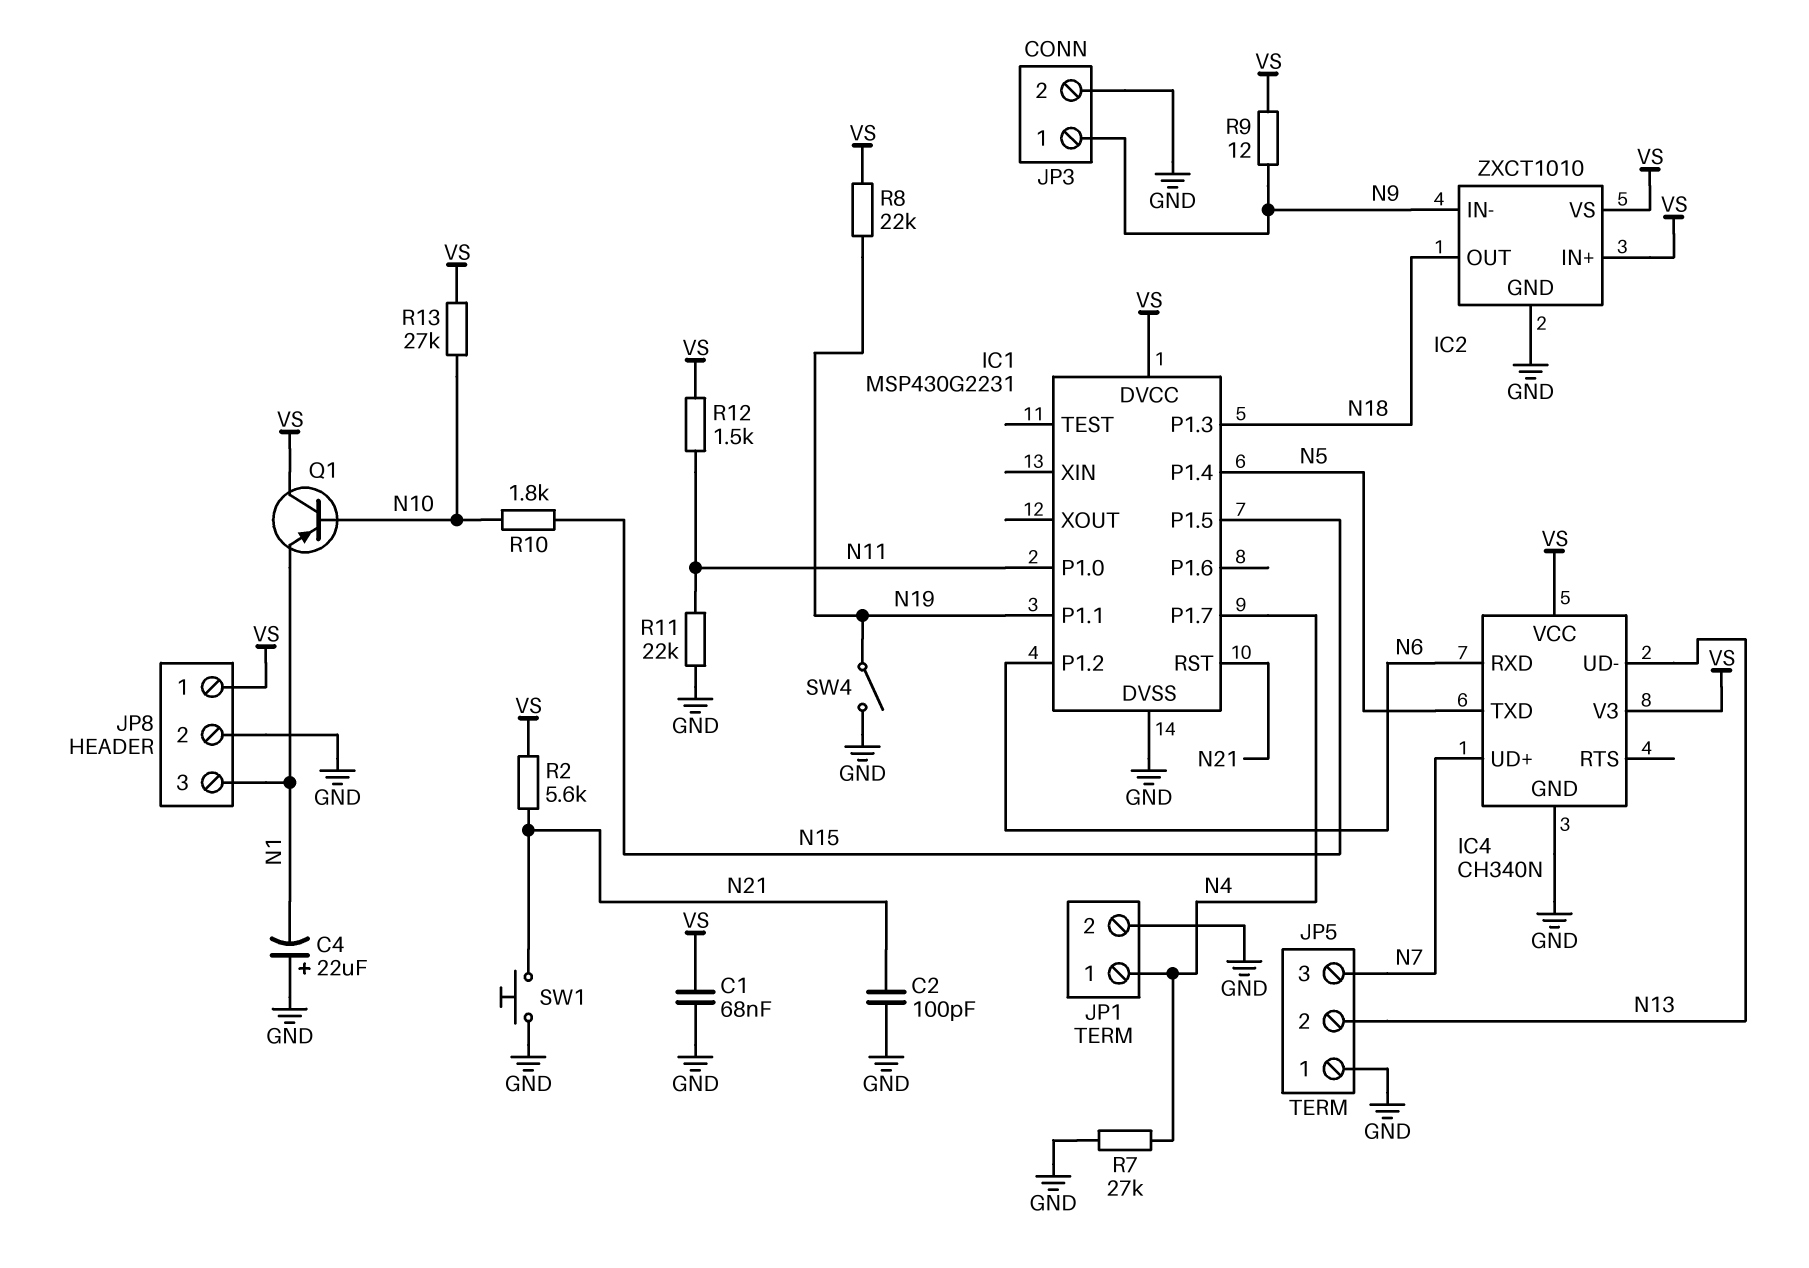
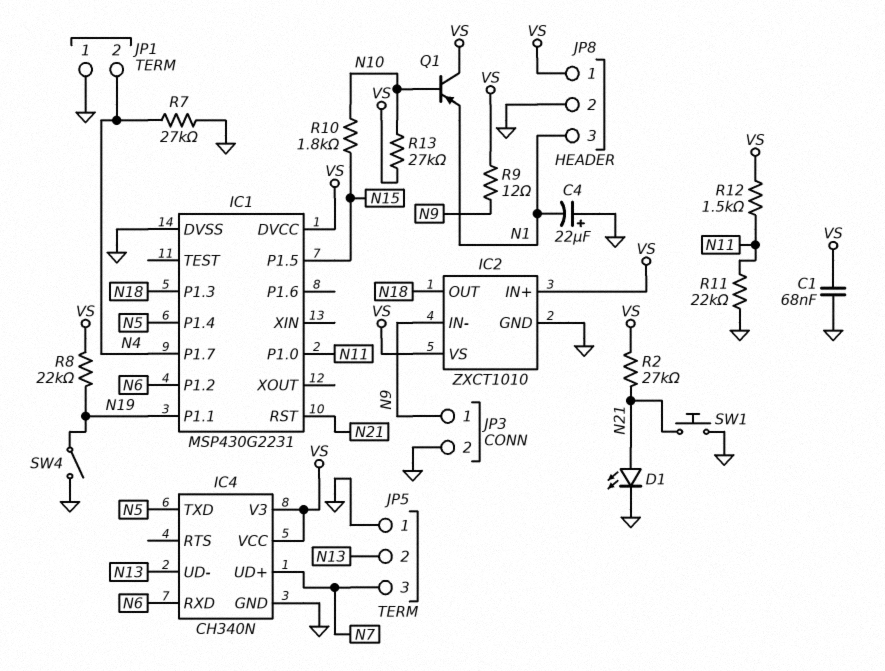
C2: 100pF (GND, N21) -> none
D1: none -> LED (A N21, K GND)
JP1 pin 1: N4 -> GND
JP1 pin 2: GND -> N4
R2: 5.6k (N21, VS) -> 27k (N21, VS)

